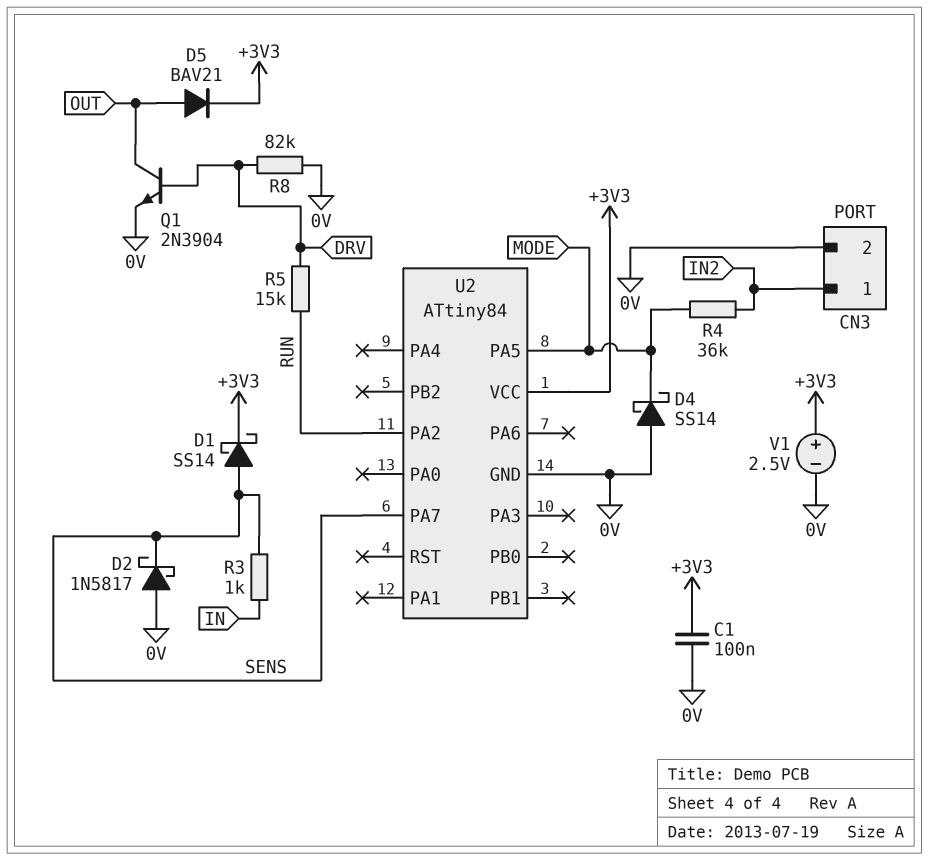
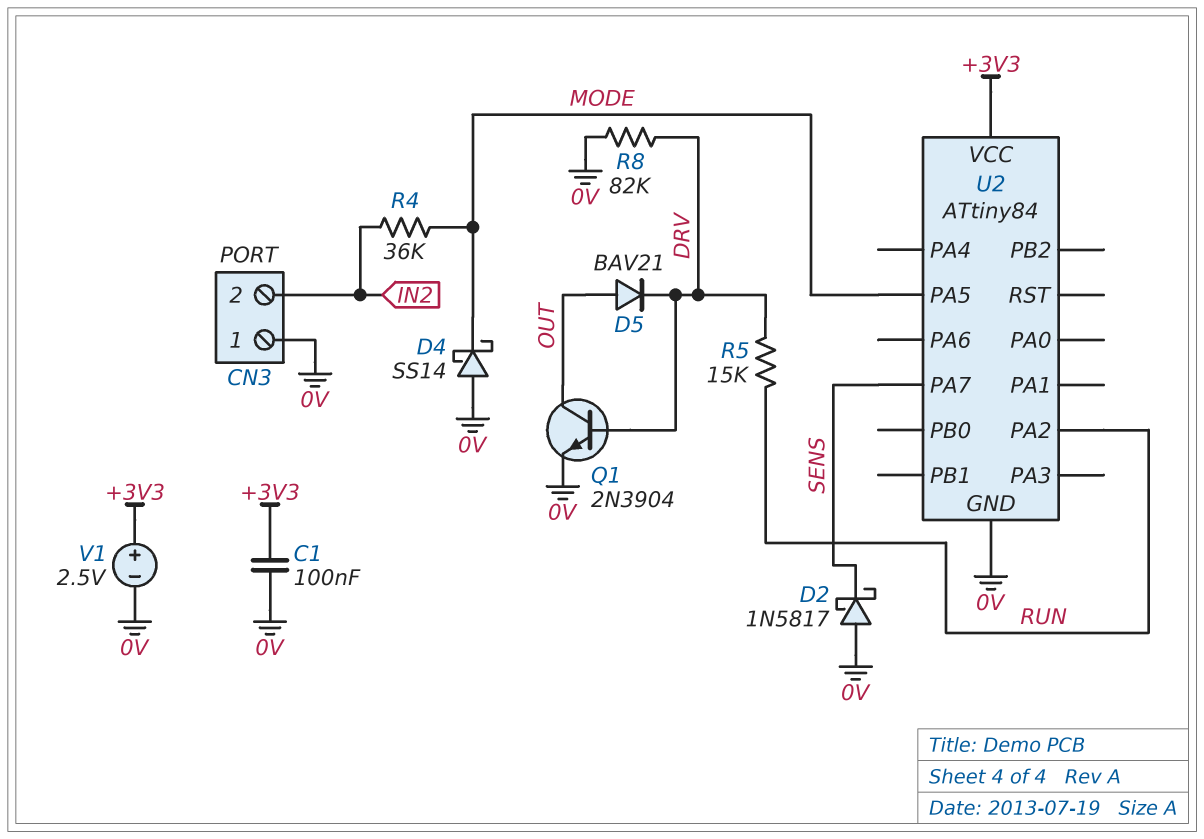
CN3 pin 1: IN2 -> 0V
CN3 pin 2: 0V -> IN2
D1: schottky SS14 (A SENS, K +3V3) -> none
D5: diode BAV21 (A OUT, K +3V3) -> diode BAV21 (A OUT, K DRV)
R3: 1k (IN, SENS) -> none

